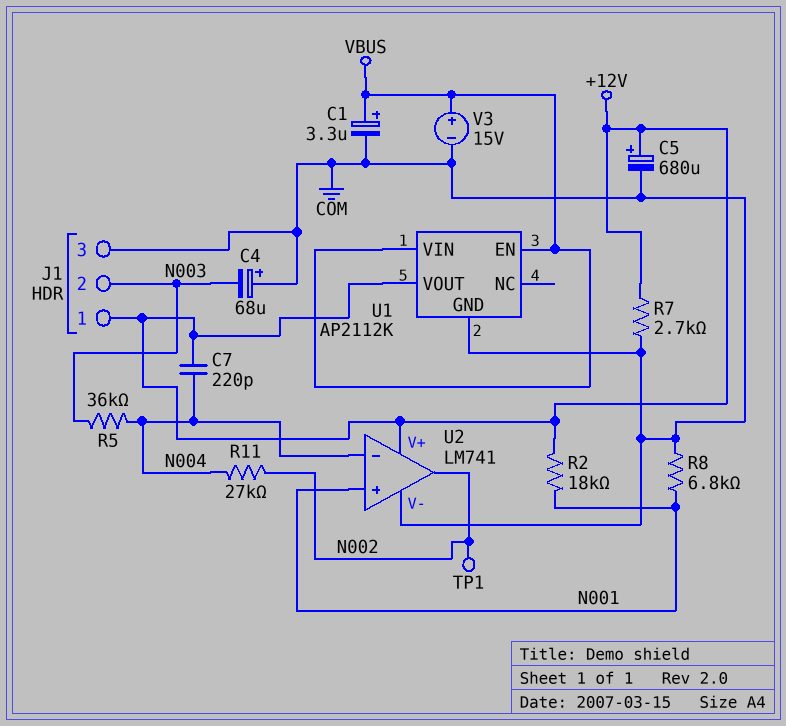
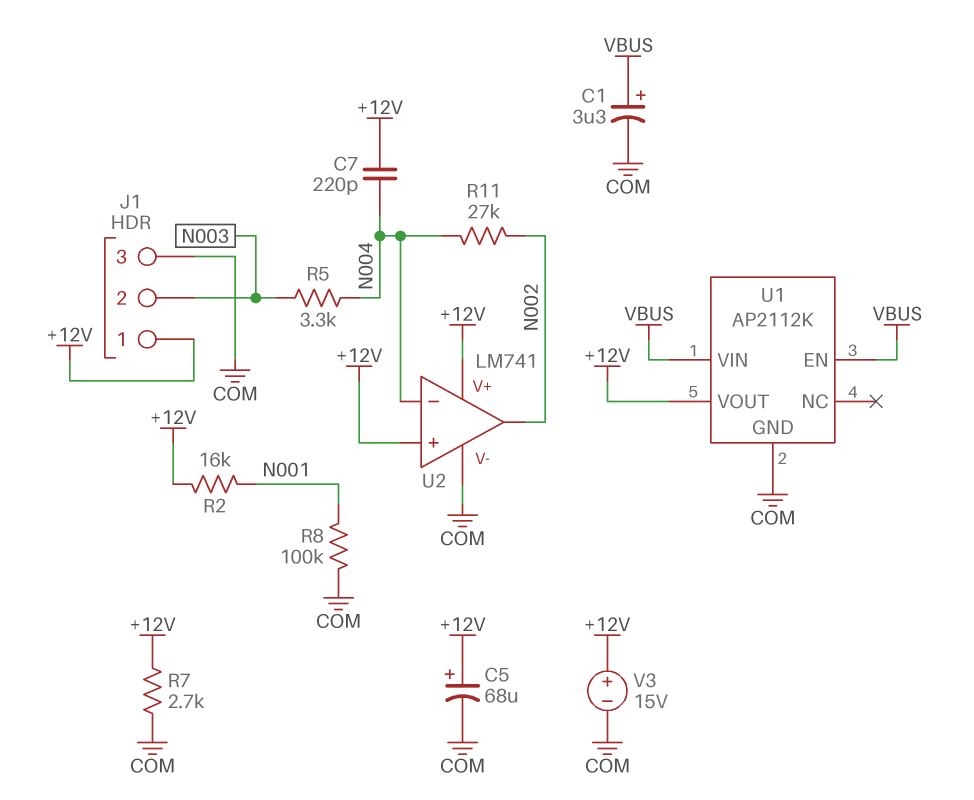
C4: 68uF (plus COM, minus N003) -> none
C5: 680uF (plus +12V, minus COM) -> 68uF (plus +12V, minus COM)
R2: 18k (+12V, N001) -> 16k (+12V, N001)
R5: 36k (N003, N004) -> 3.3k (N003, N004)
R8: 6.8k (COM, N001) -> 100k (COM, N001)
TP1: test point (N002) -> none
U2 pin in+: N001 -> +12V
V3: 15V (plus VBUS, minus COM) -> 15V (plus +12V, minus COM)

